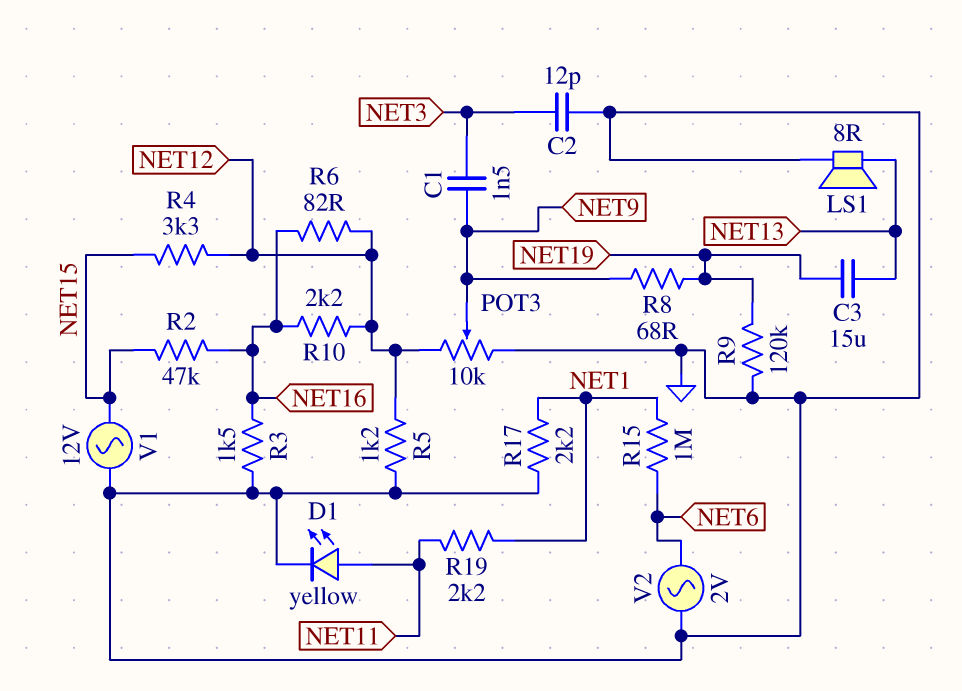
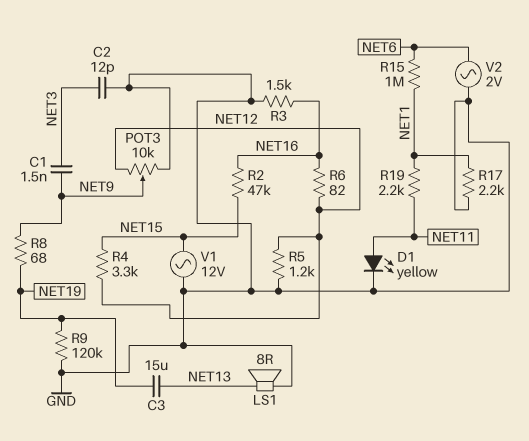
R10: 2.2k (NET12, NET16) -> none

